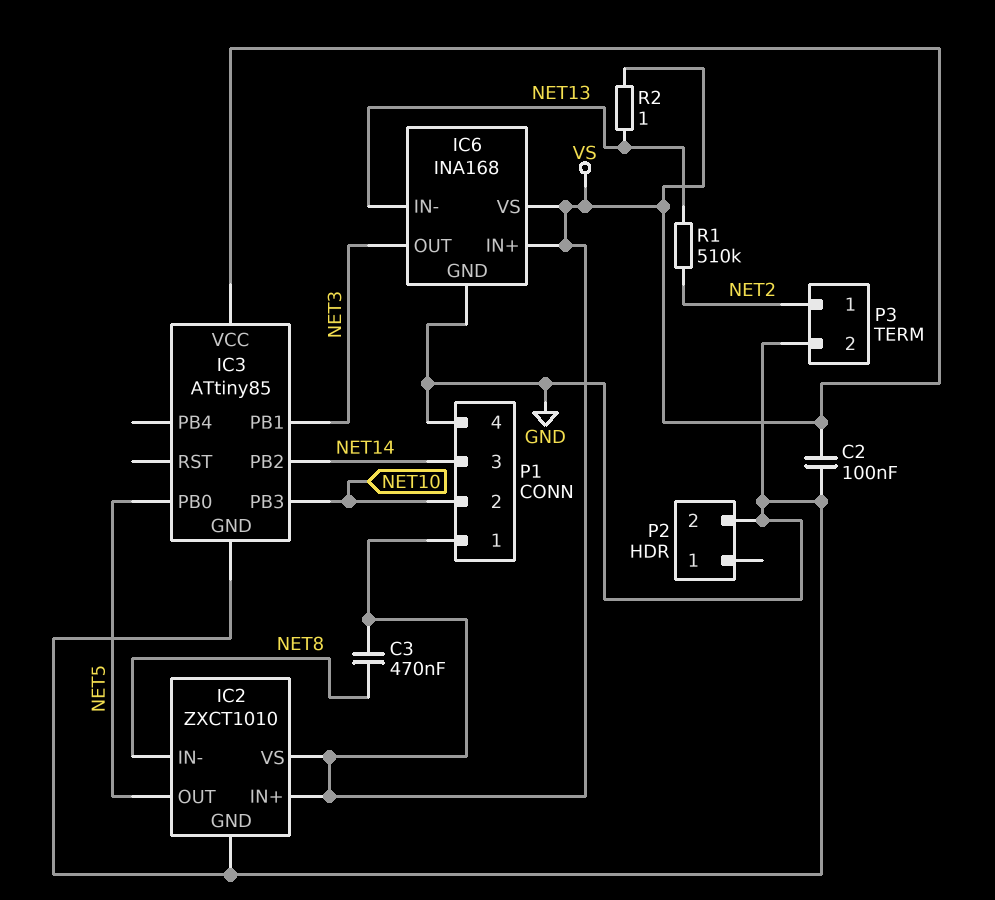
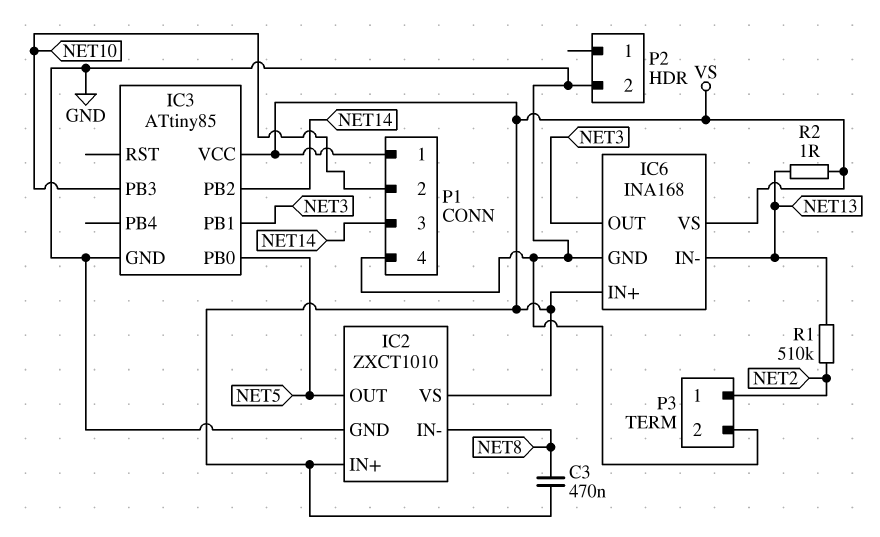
C2: 100nF (GND, VS) -> none

